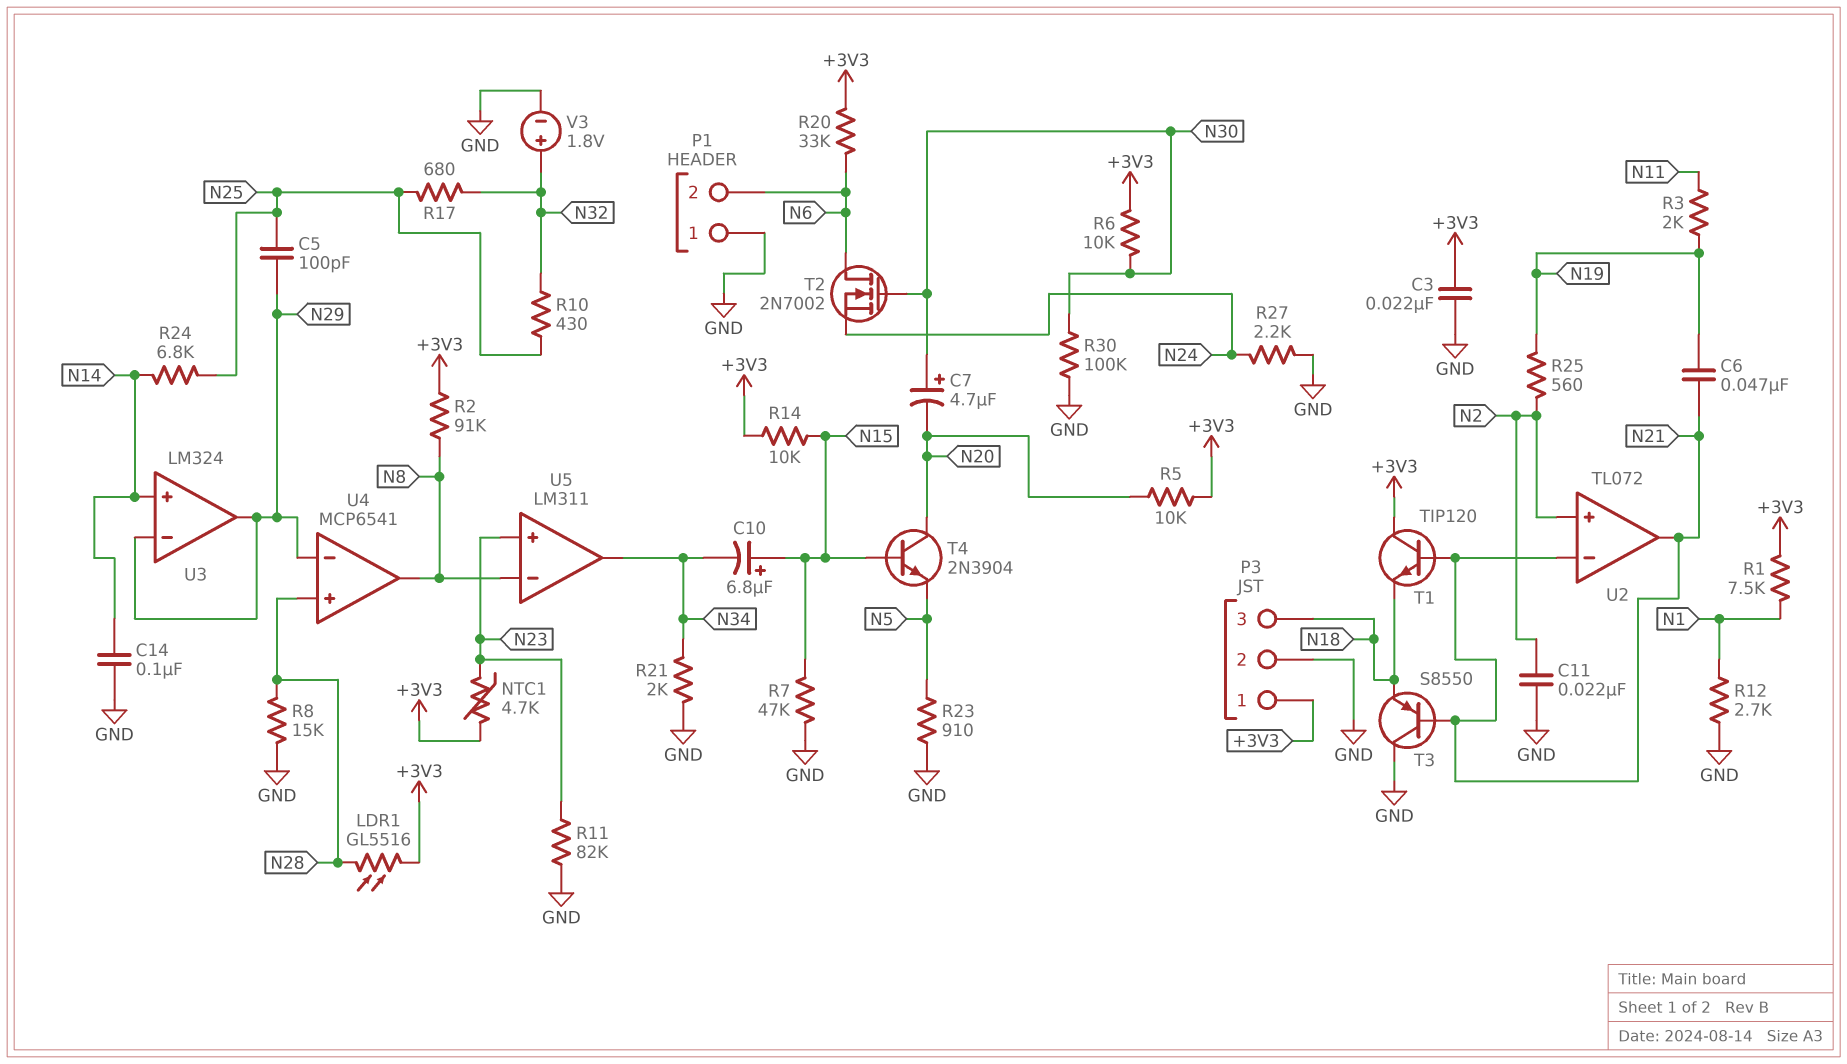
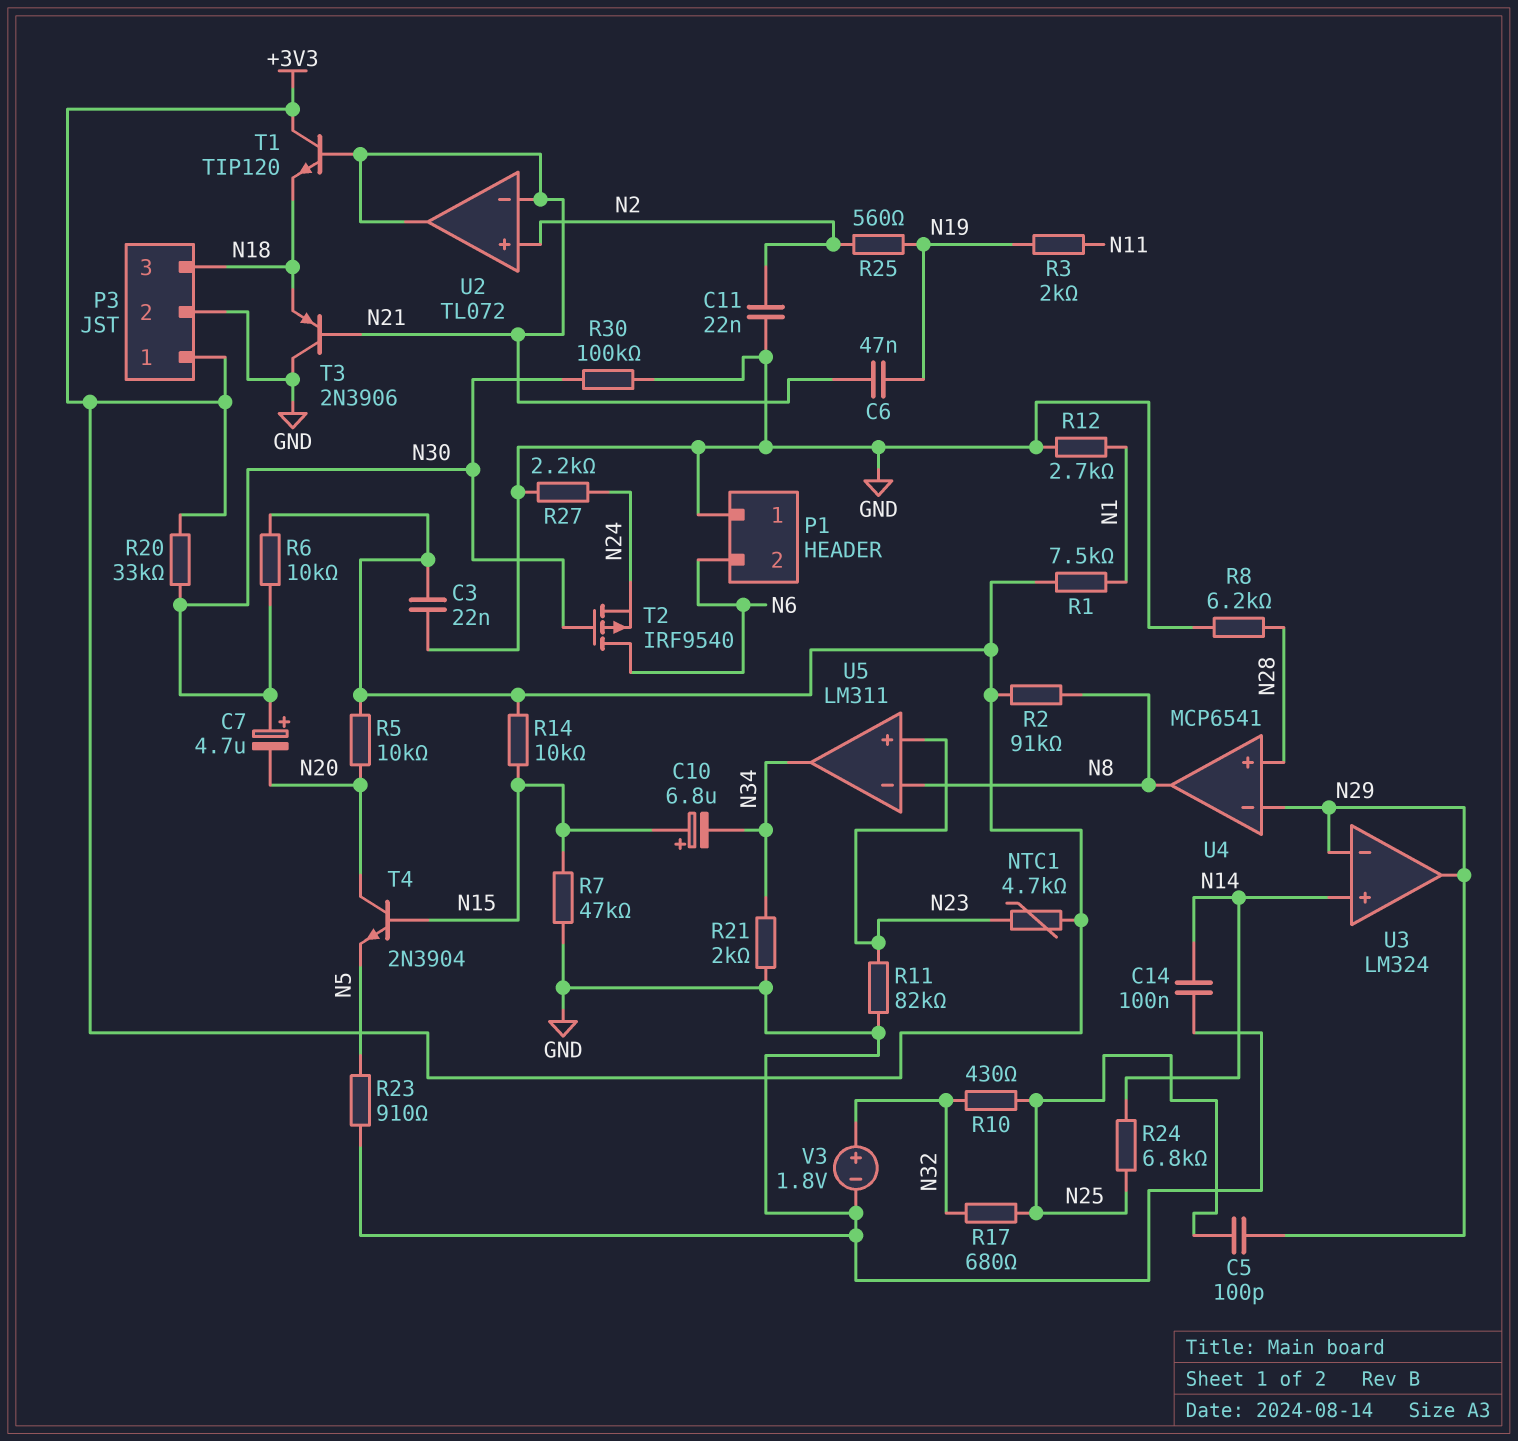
LDR1: GL5516 (+3V3, N28) -> none
R8: 15k (GND, N28) -> 6.2k (GND, N28)
R20: 33k (+3V3, N6) -> 33k (+3V3, N30)
T2: NMOS 2N7002 (G N30, D N6, S N24) -> PMOS IRF9540 (G N30, D N6, S N24)
T3: PNP S8550 (B N21, C GND, E N18) -> PNP 2N3906 (B N21, C GND, E N18)

